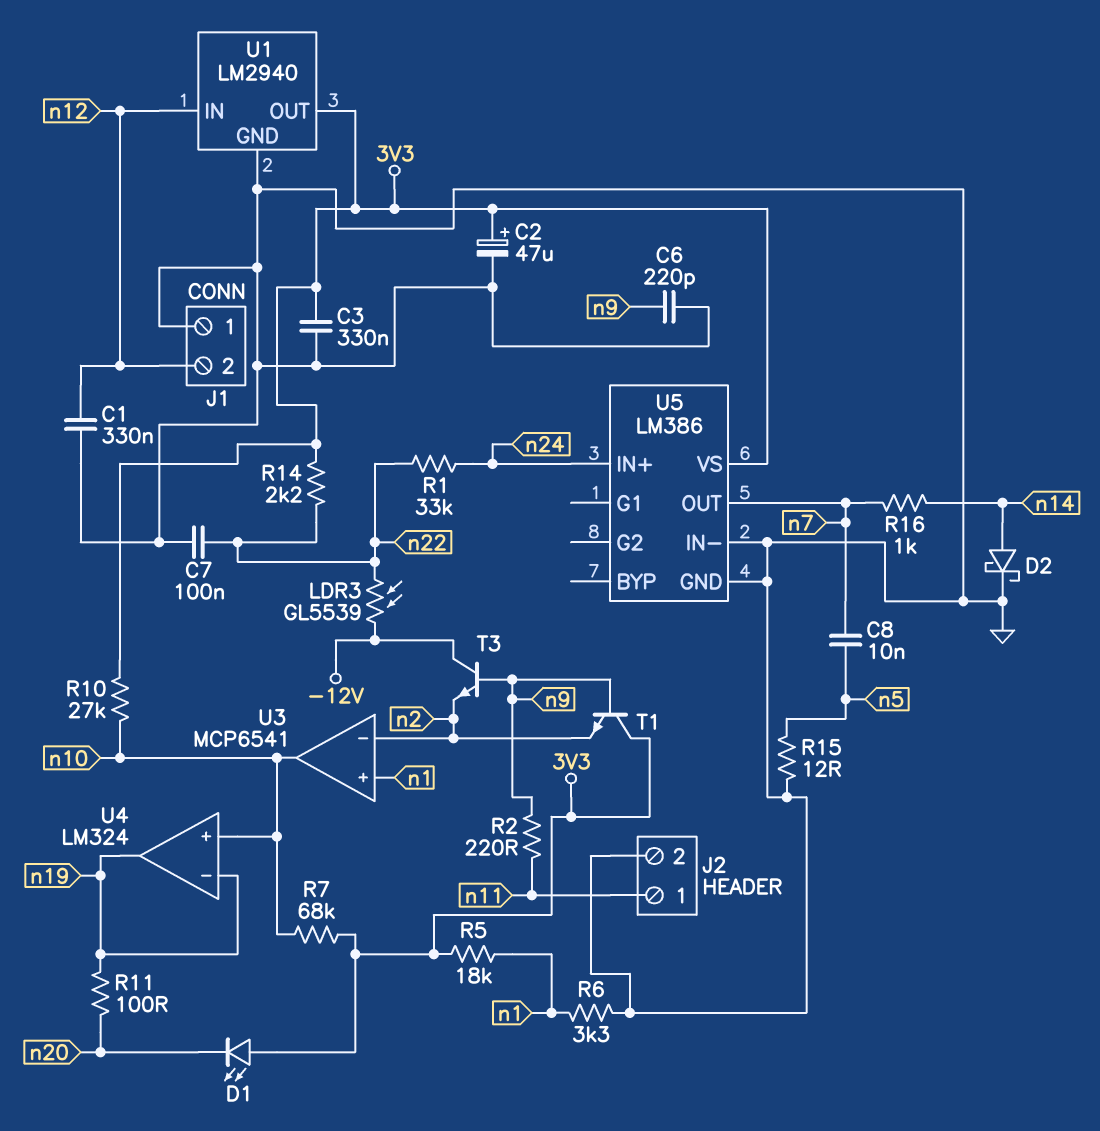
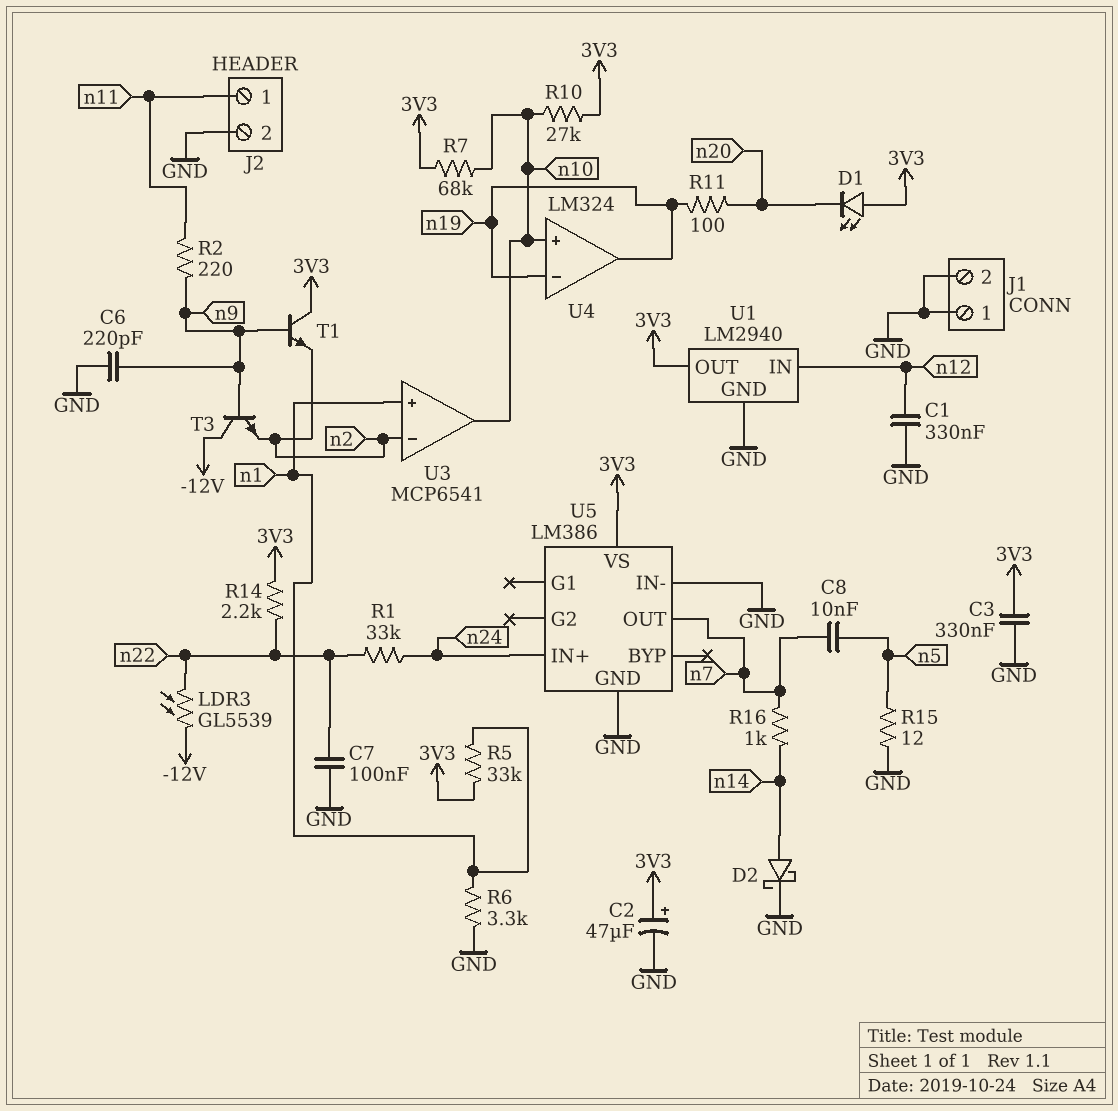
J1 pin 2: n12 -> GND
R5: 18k (3V3, n1) -> 33k (3V3, n1)

